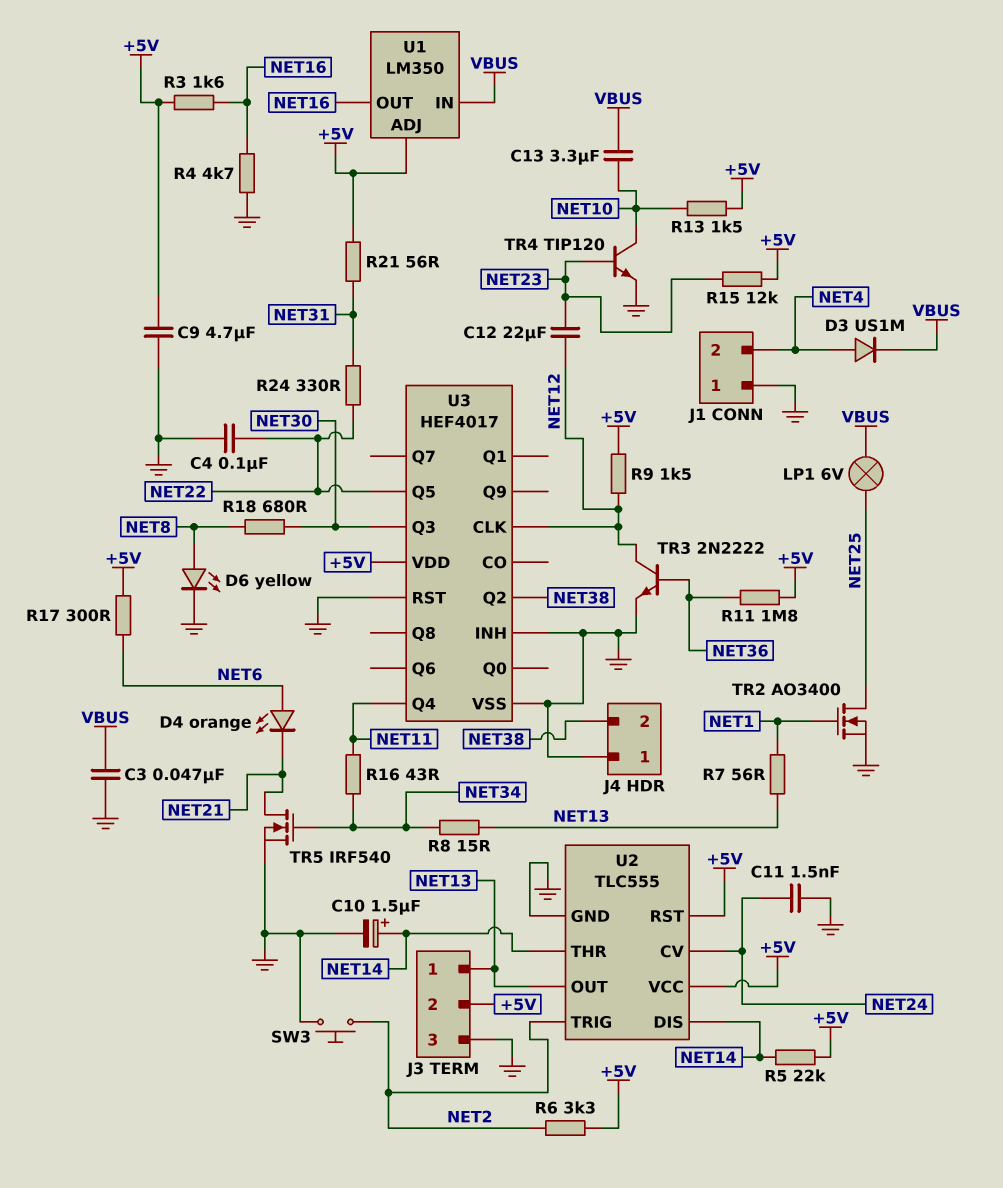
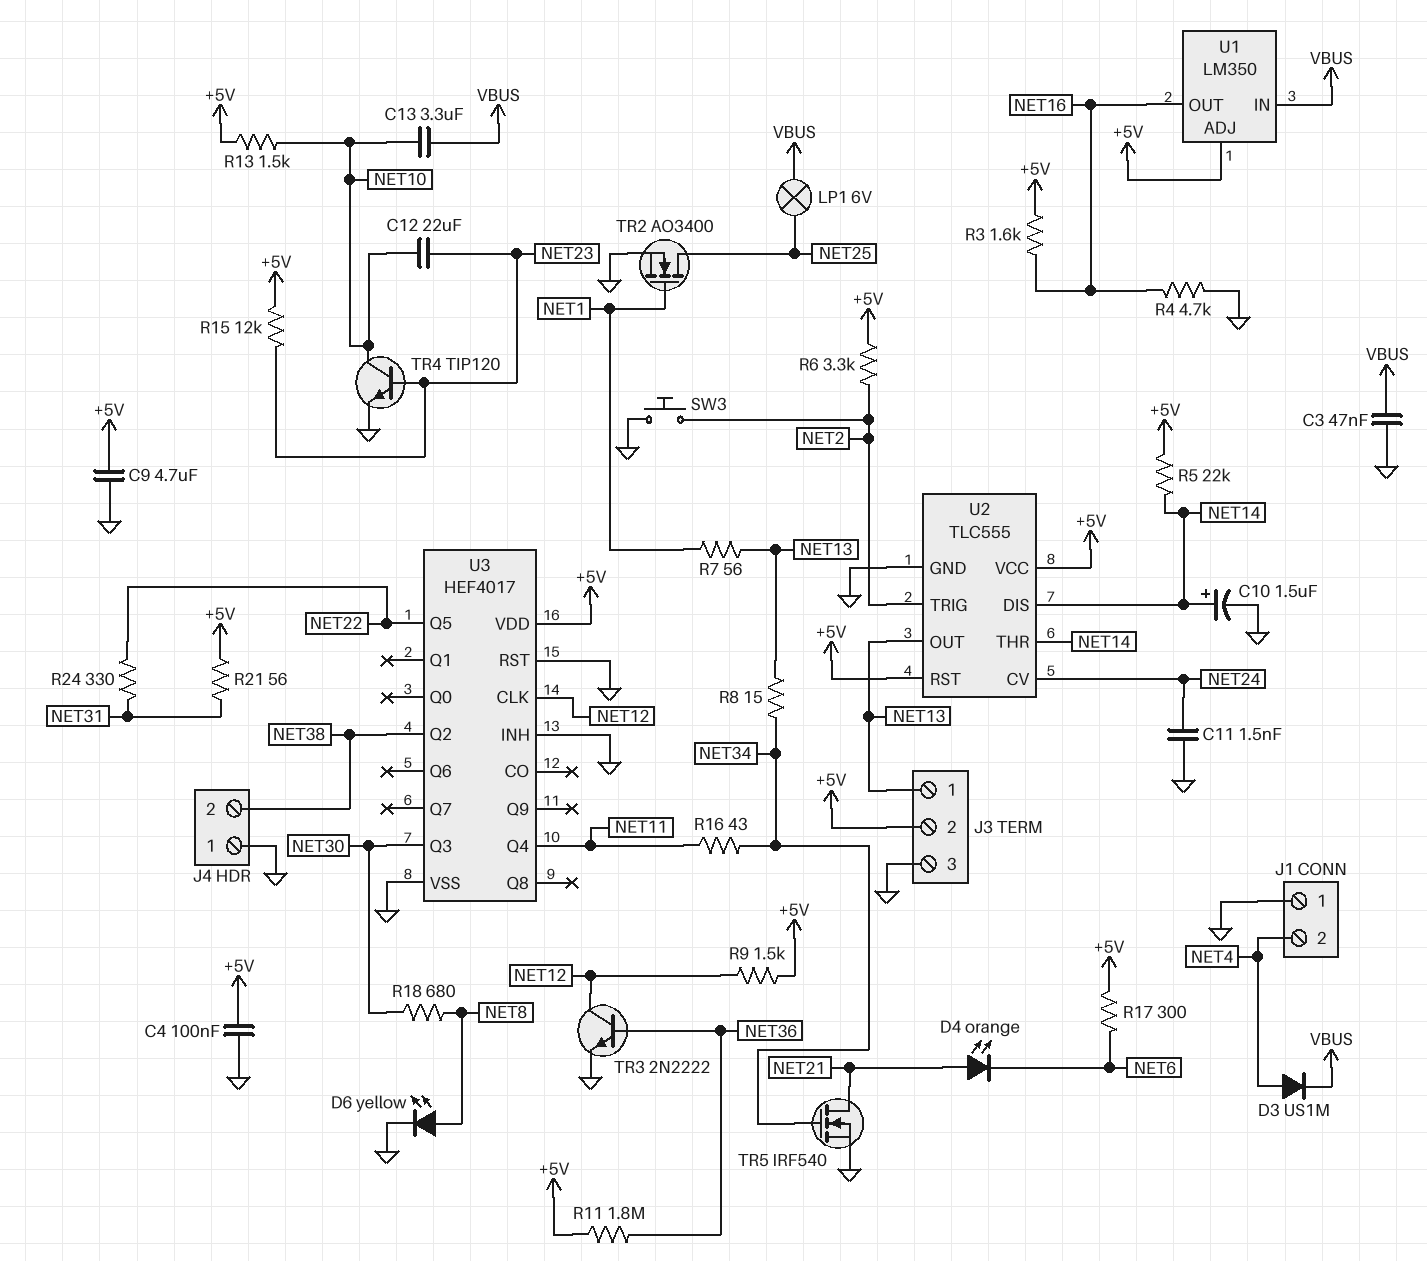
C4: 100nF (GND, NET22) -> 100nF (+5V, GND)
C12: 22uF (NET12, NET23) -> 22uF (NET10, NET23)
D4: LED orange (A NET6, K NET21) -> LED orange (A NET21, K NET6)

